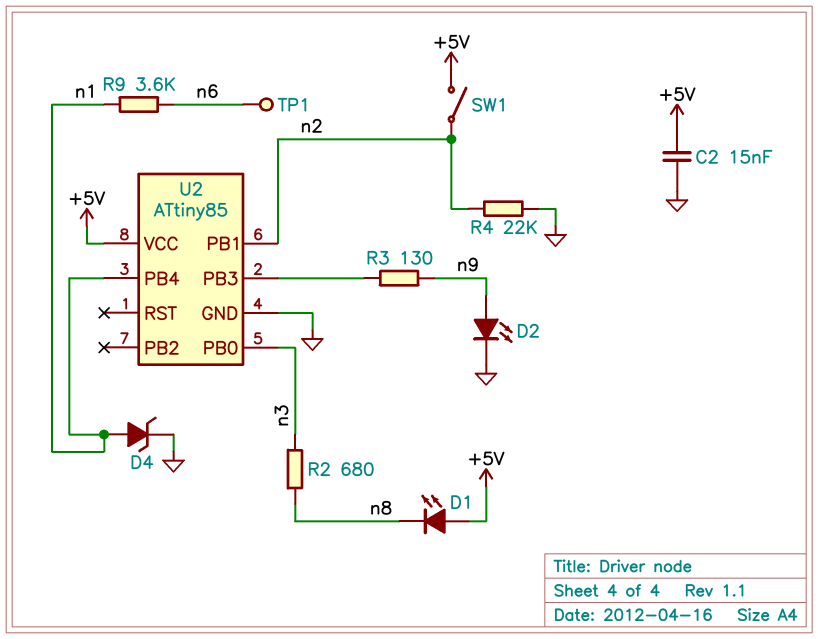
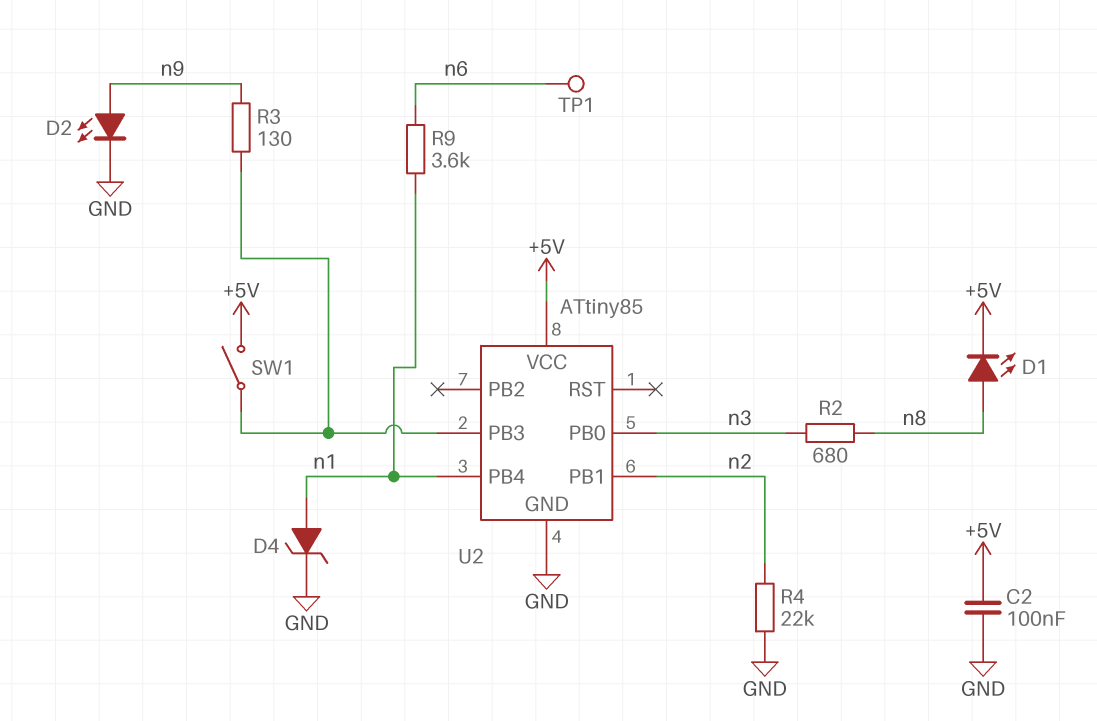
C2: 15nF (+5V, GND) -> 100nF (+5V, GND)
D1: LED (A +5V, K n8) -> LED (A n8, K +5V)
SW1: switch (+5V, n2) -> switch (+5V, U2/PB3)

